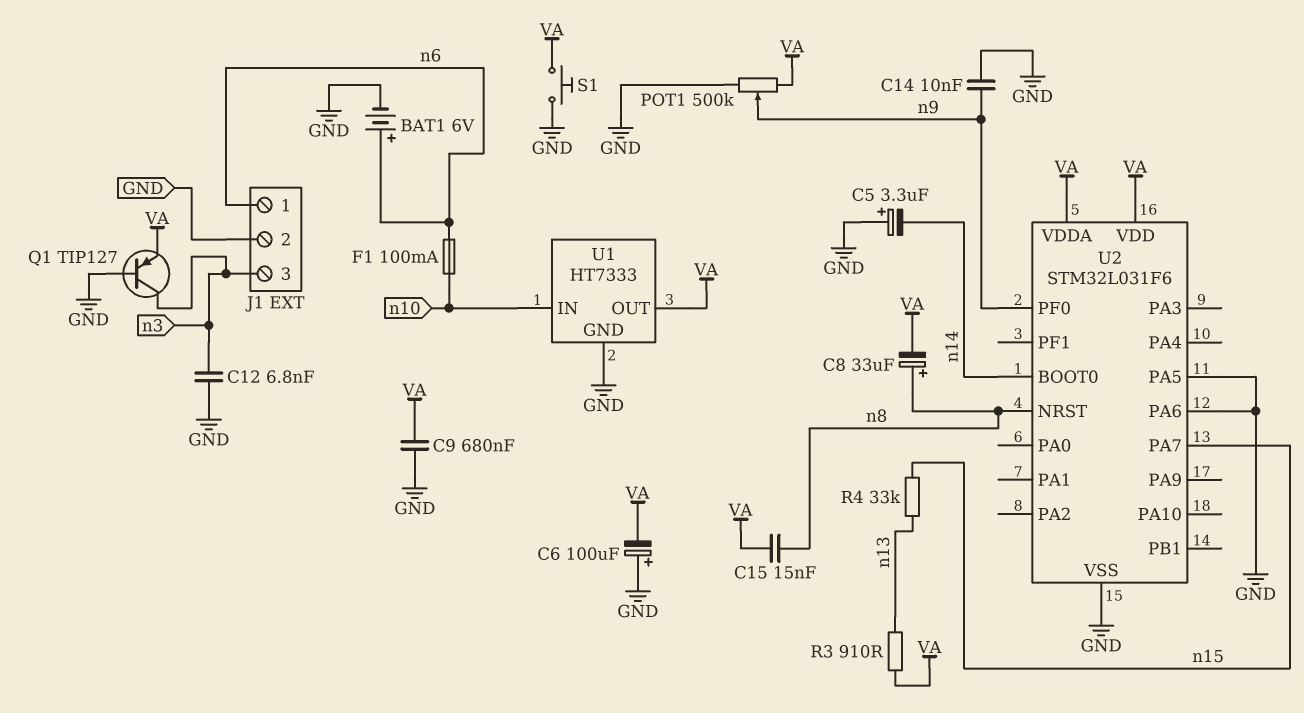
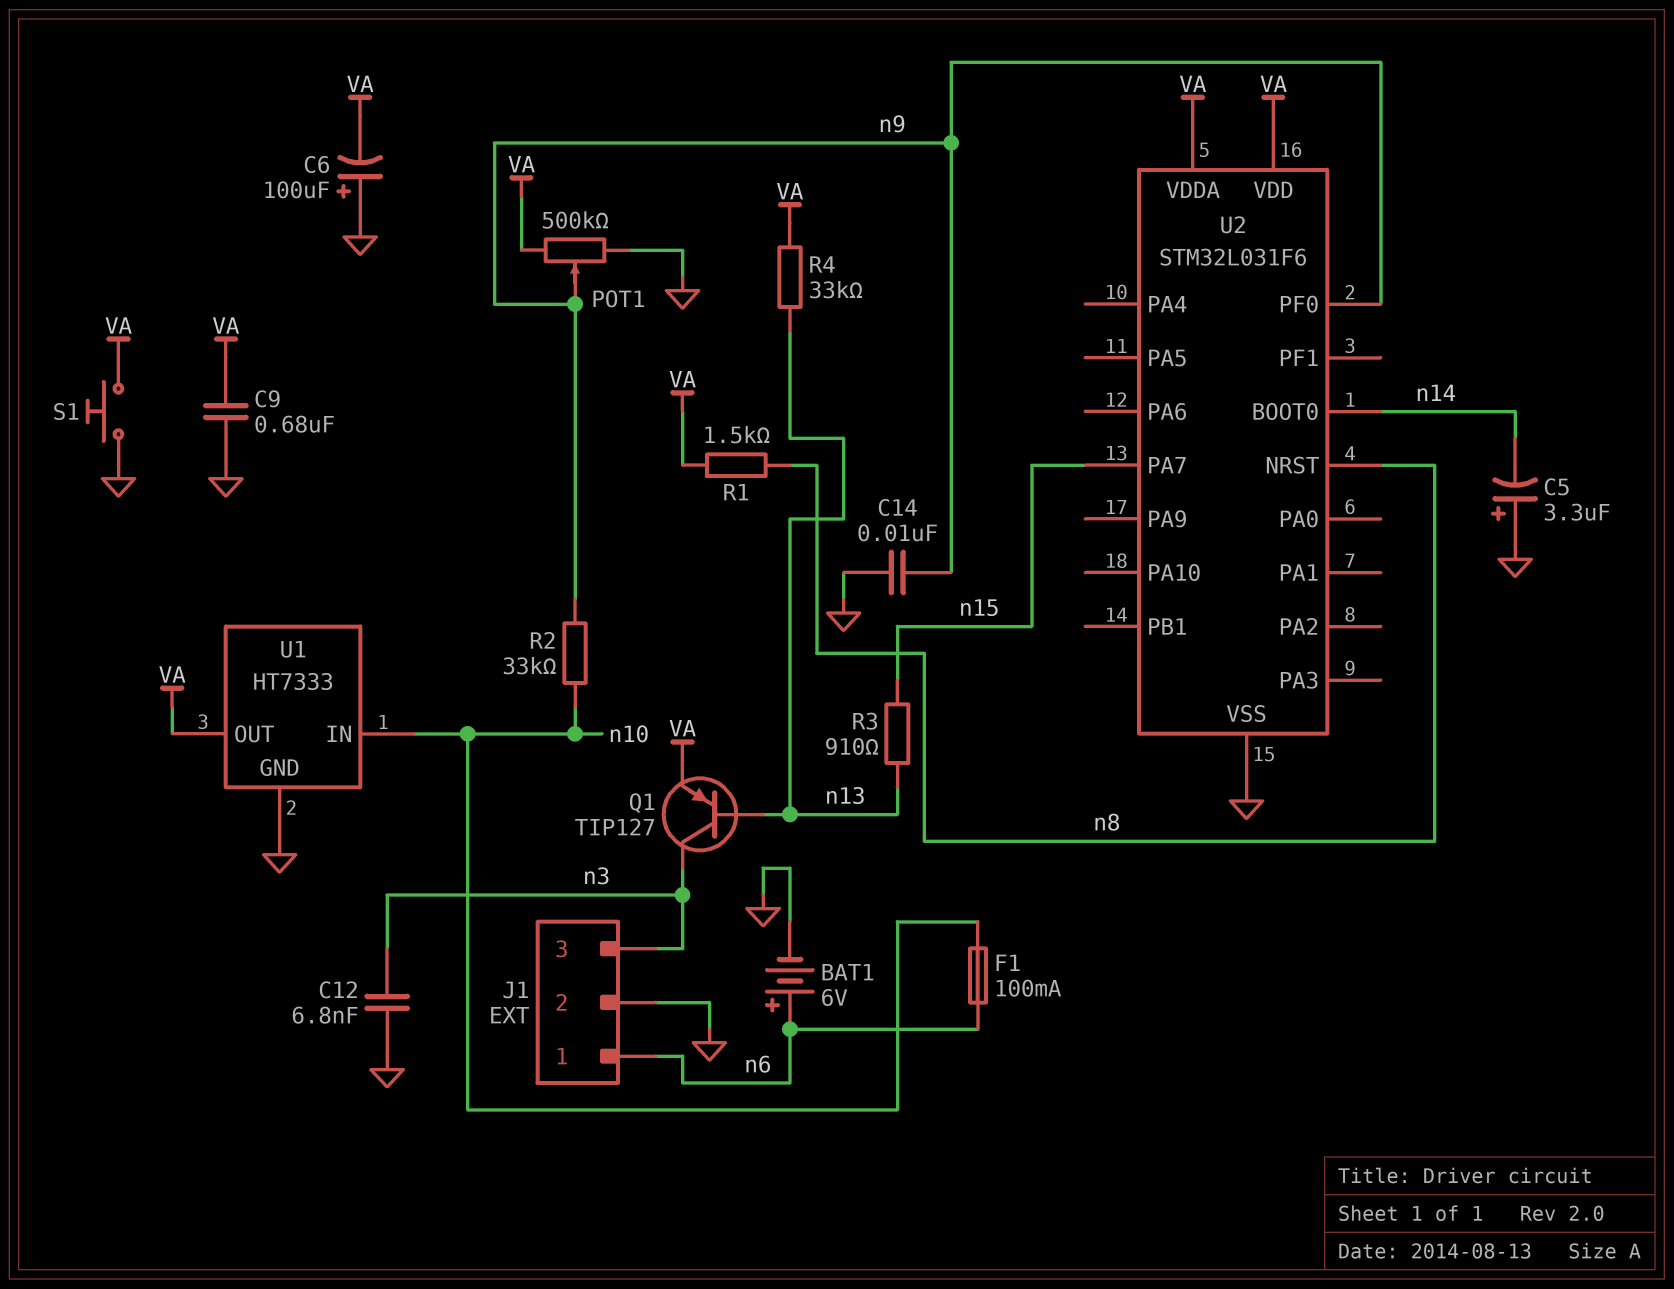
C8: 33uF (plus n8, minus VA) -> none
C15: 15nF (VA, n8) -> none
Q1: PNP TIP127 (B GND, C n3, E VA) -> PNP TIP127 (B n13, C n3, E VA)
R1: none -> 1.5k (VA, n8)
R2: none -> 33k (n9, n10)
R3: 910 (VA, n13) -> 910 (n13, n15)
R4: 33k (n13, n15) -> 33k (VA, n13)
U2 pin PA5: GND -> none
U2 pin PA6: GND -> none

